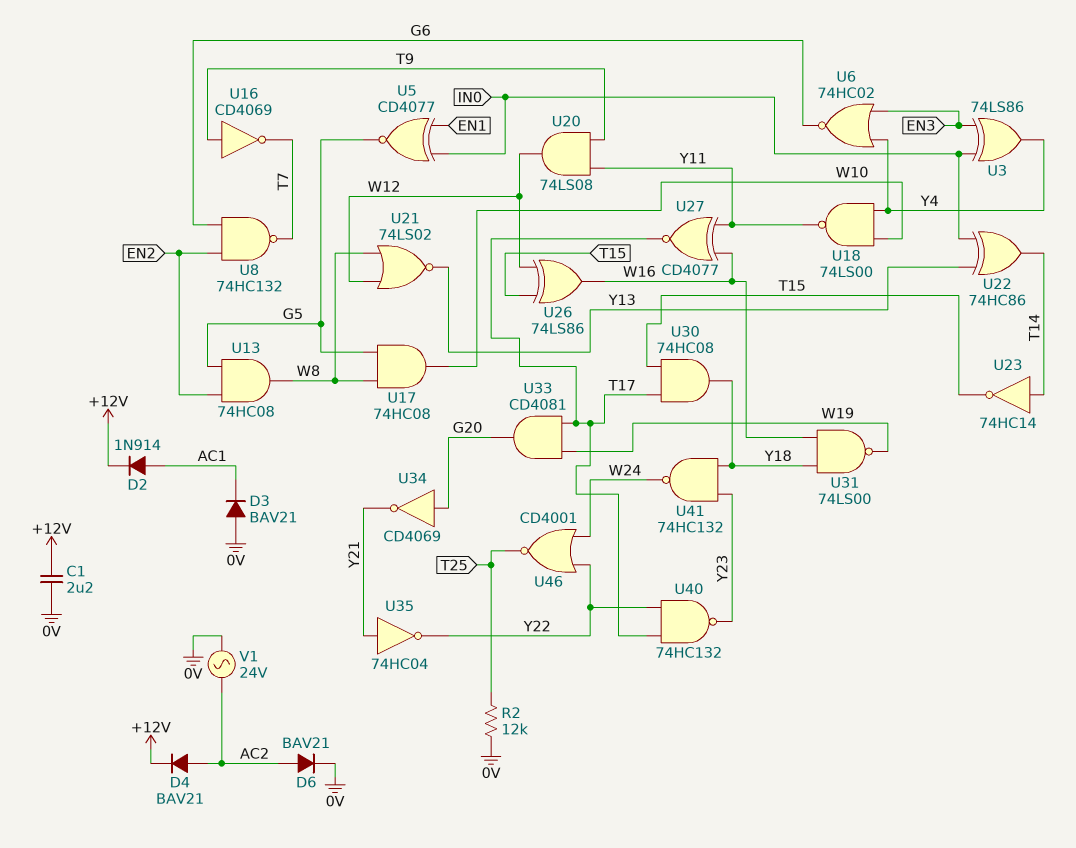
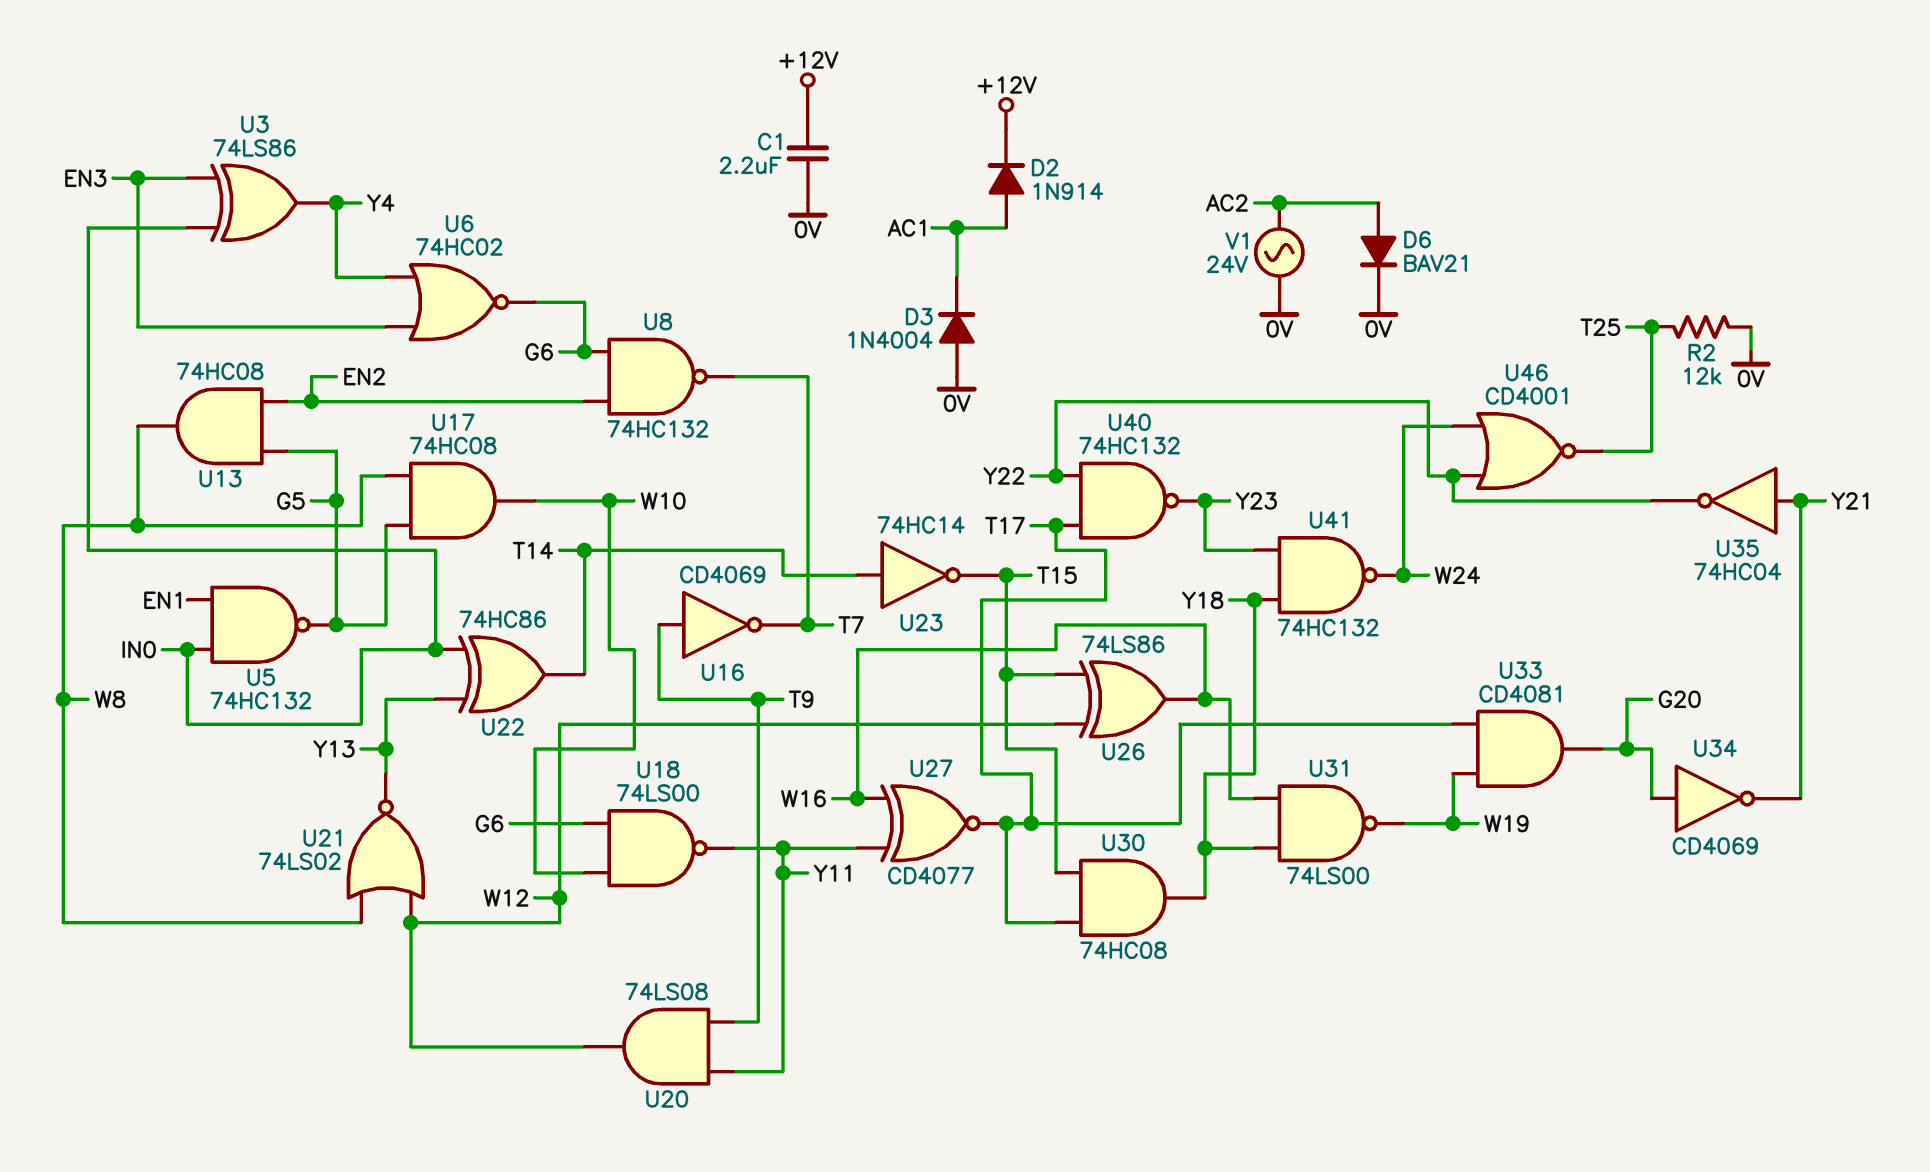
D3: diode BAV21 (A 0V, K AC1) -> diode 1N4004 (A 0V, K AC1)
D4: diode BAV21 (A AC2, K +12V) -> none
U5: XNOR CD4077 (in EN1, in IN0, out G5) -> NAND 74HC132 (in EN1, in IN0, out G5)
U18: NAND 74LS00 (in W10, in Y4, out Y11) -> NAND 74LS00 (in G6, in W10, out Y11)

